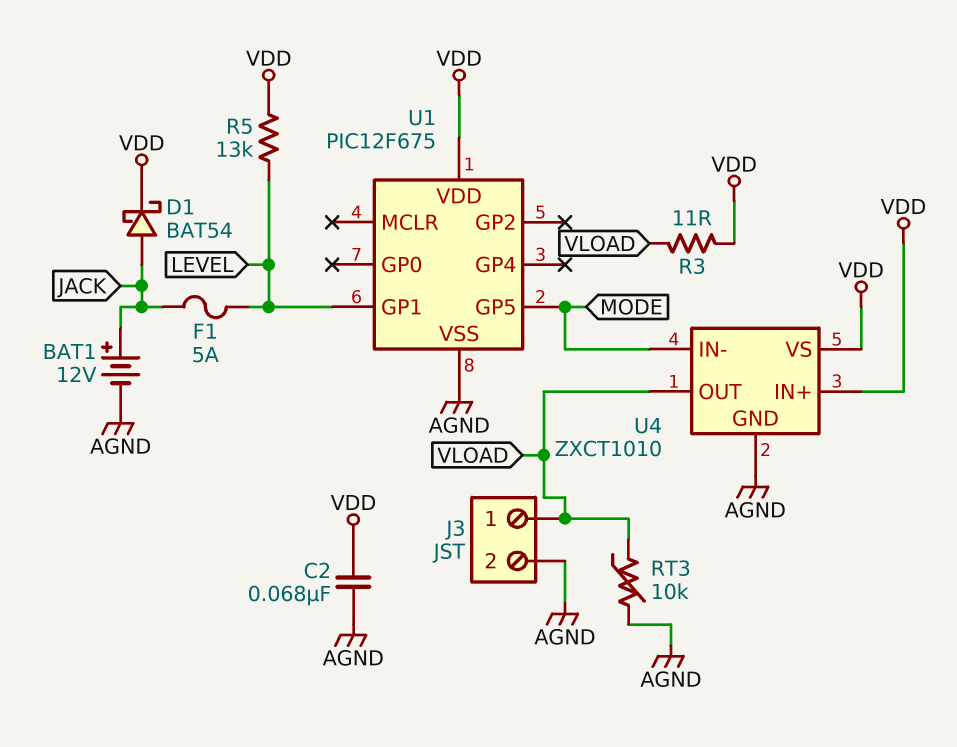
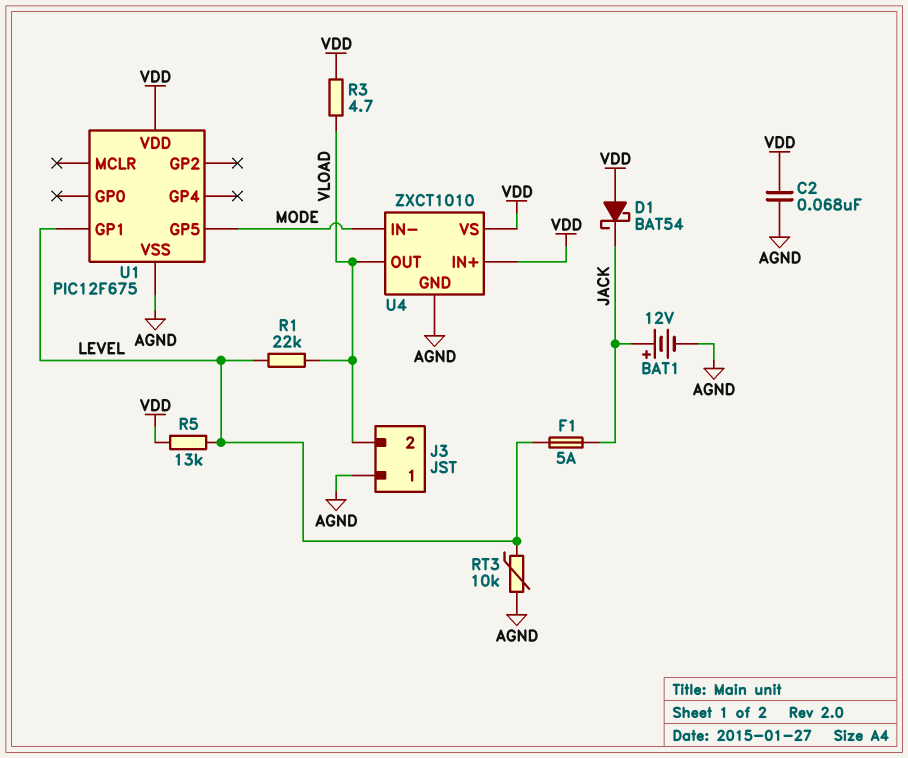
D1: schottky BAT54 (A JACK, K VDD) -> schottky BAT54 (A VDD, K JACK)
J3 pin 1: VLOAD -> AGND
J3 pin 2: AGND -> VLOAD
R1: none -> 22k (LEVEL, VLOAD)
R3: 11 (VDD, VLOAD) -> 4.7 (VDD, VLOAD)
RT3: 10k (AGND, VLOAD) -> 10k (AGND, LEVEL)

